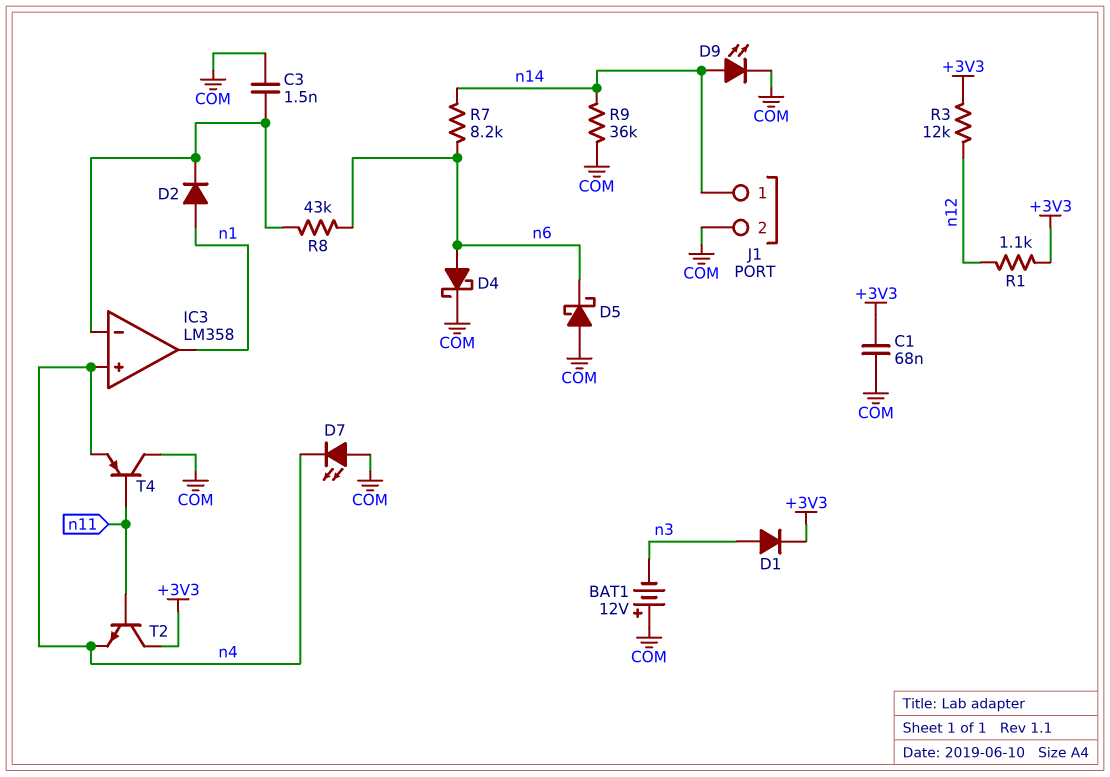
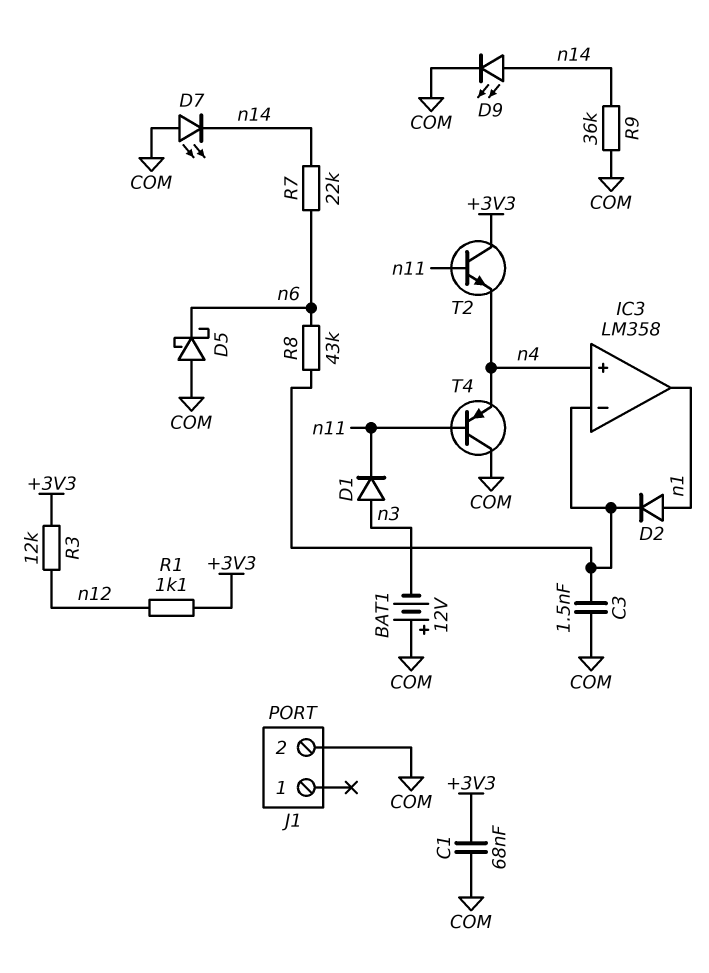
D1: diode (A n3, K +3V3) -> diode (A n3, K n11)
D4: schottky (A n6, K COM) -> none
D7: LED (A COM, K n4) -> LED (A COM, K n14)
J1 pin 1: n14 -> none
R7: 8.2k (n6, n14) -> 22k (n6, n14)

